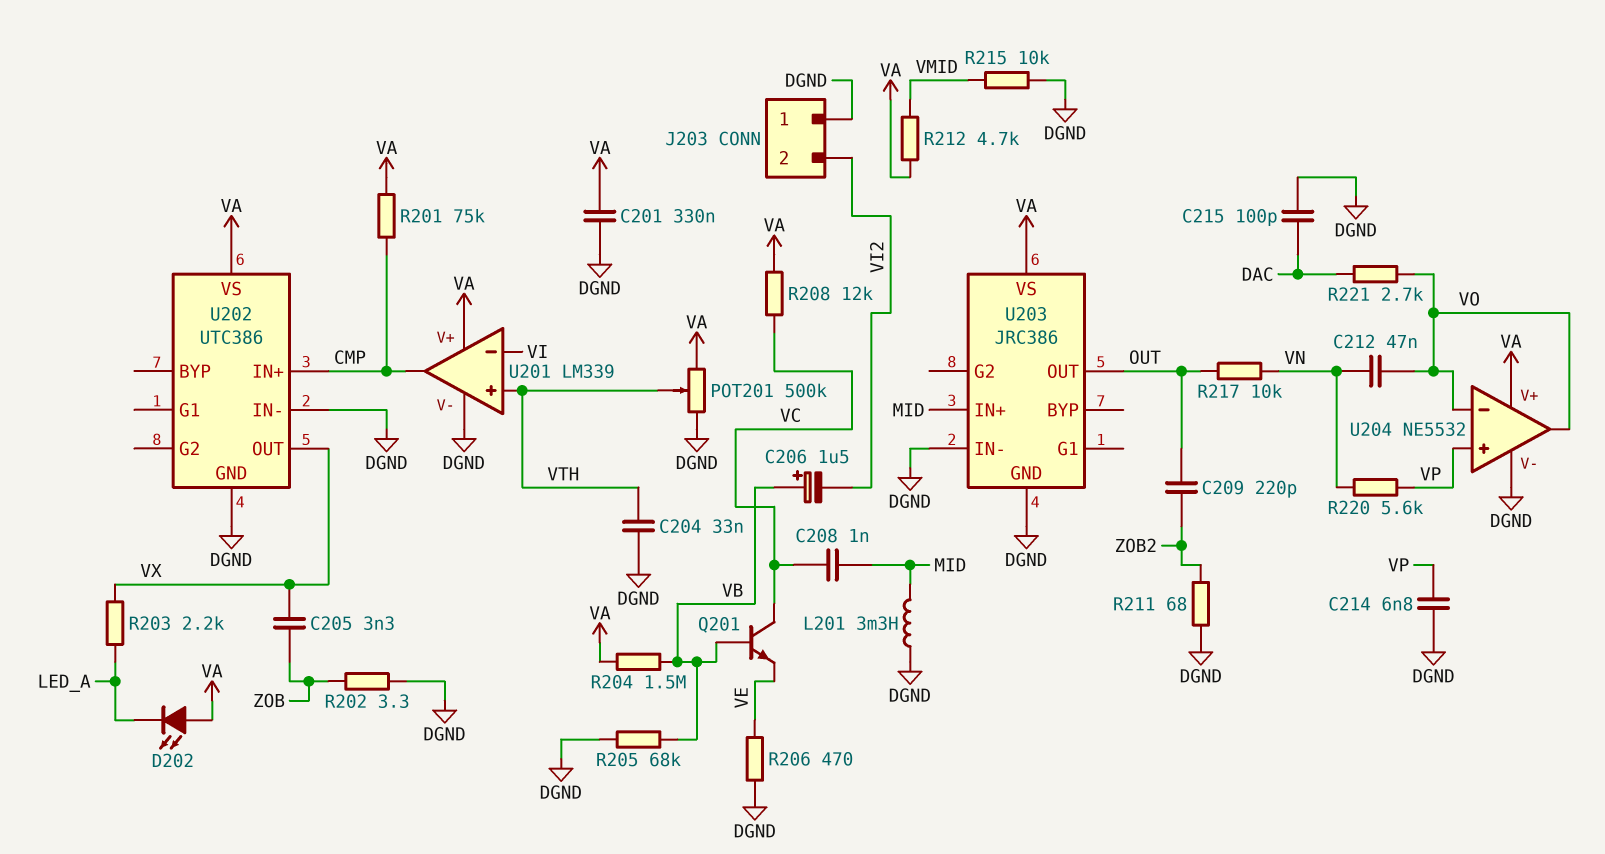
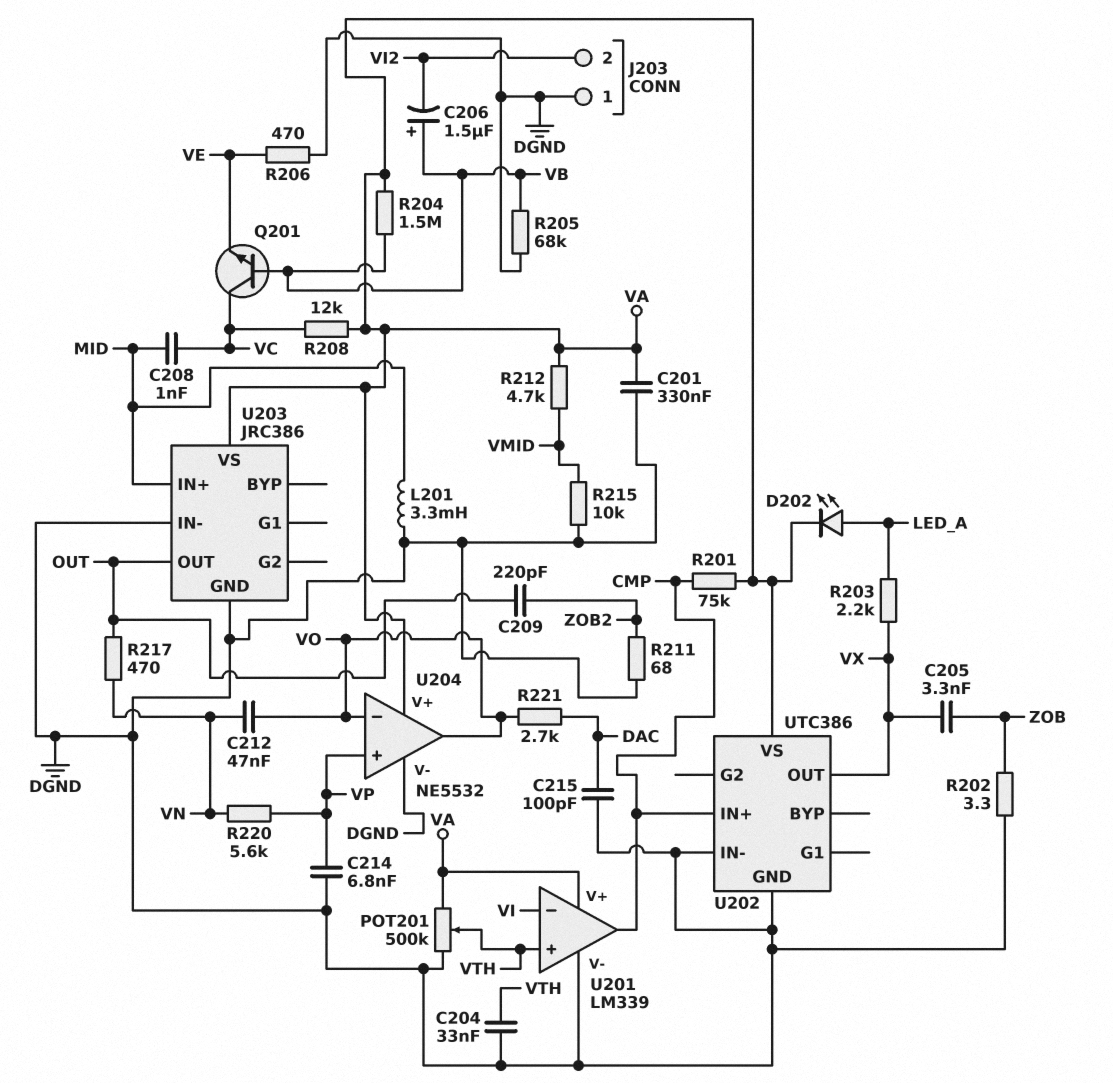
D202: LED (A VA, K LED_A) -> LED (A LED_A, K VA)
R217: 10k (OUT, VN) -> 470 (OUT, VN)

